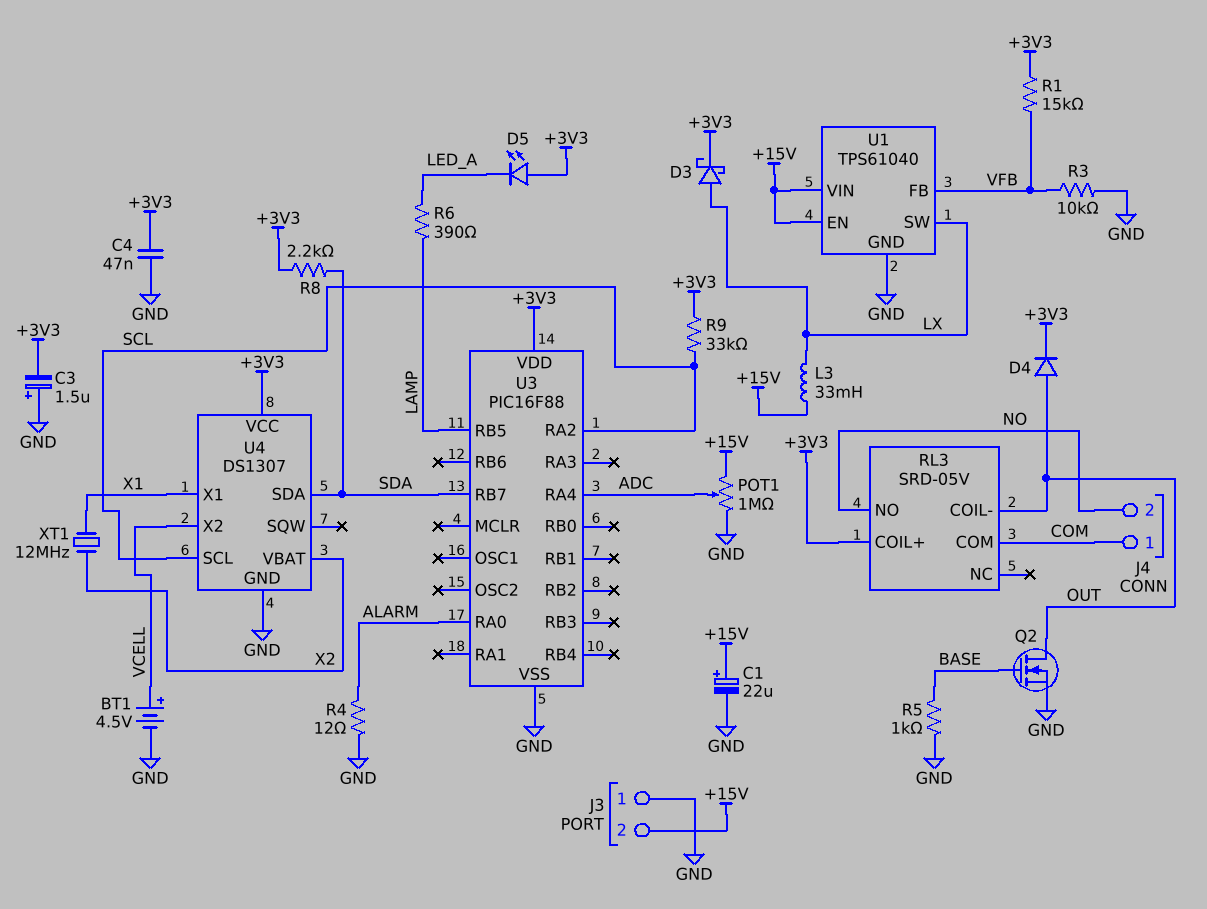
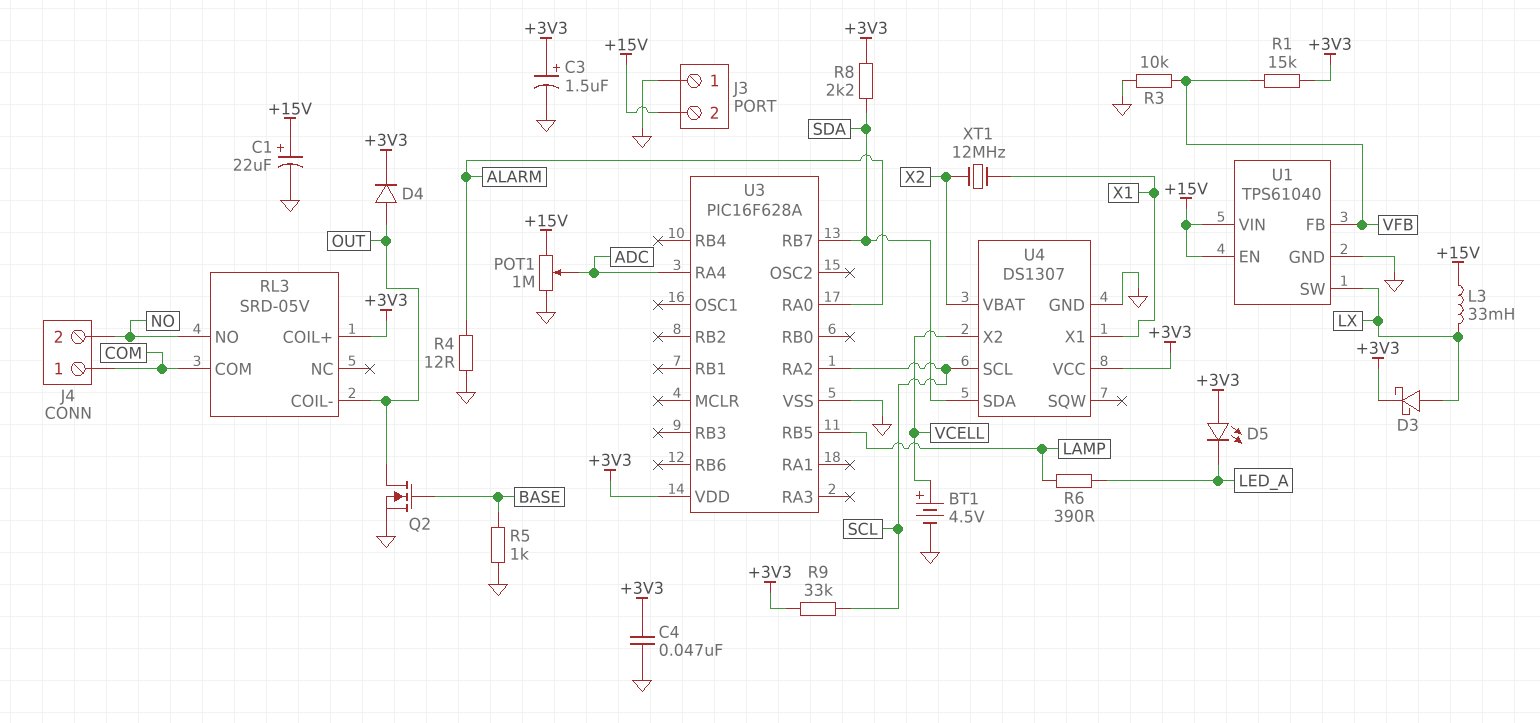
C3: 1.5uF (plus GND, minus +3V3) -> 1.5uF (plus +3V3, minus GND)
U3: PIC16F88 -> PIC16F628A

